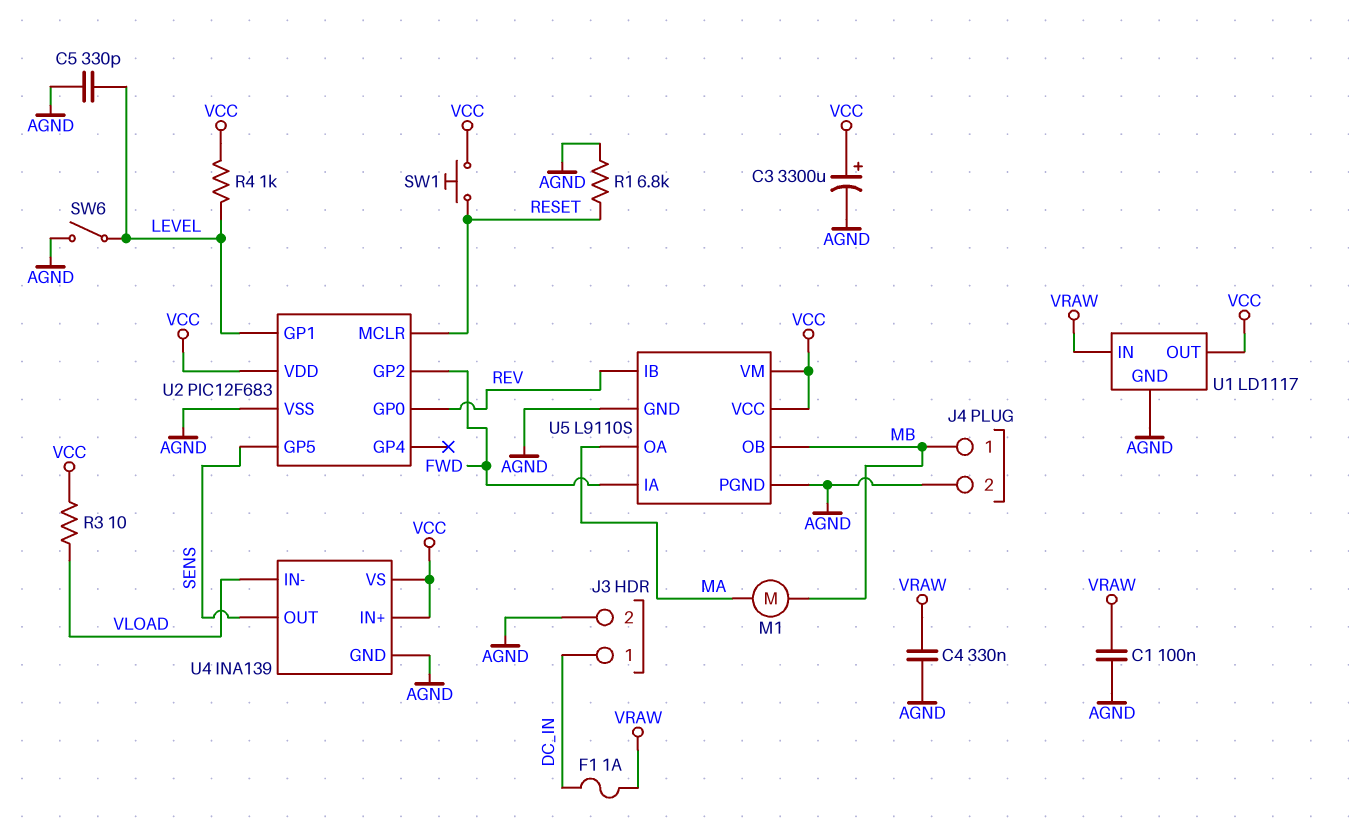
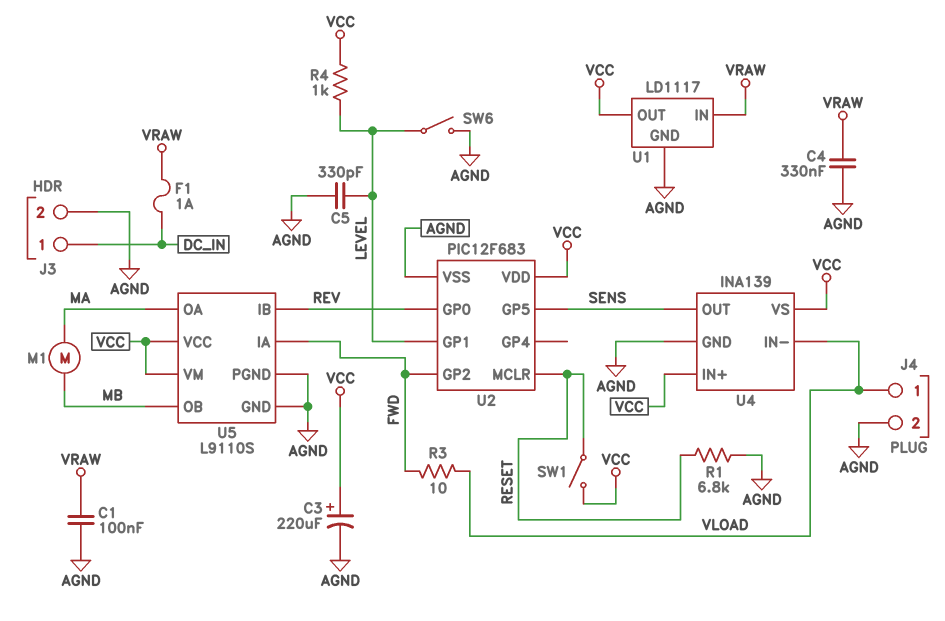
C3: 3300uF (plus VCC, minus AGND) -> 220uF (plus VCC, minus AGND)
J4 pin 1: MB -> VLOAD
R3: 10 (VCC, VLOAD) -> 10 (FWD, VLOAD)
SW1: button (RESET, VCC) -> switch (RESET, VCC)

